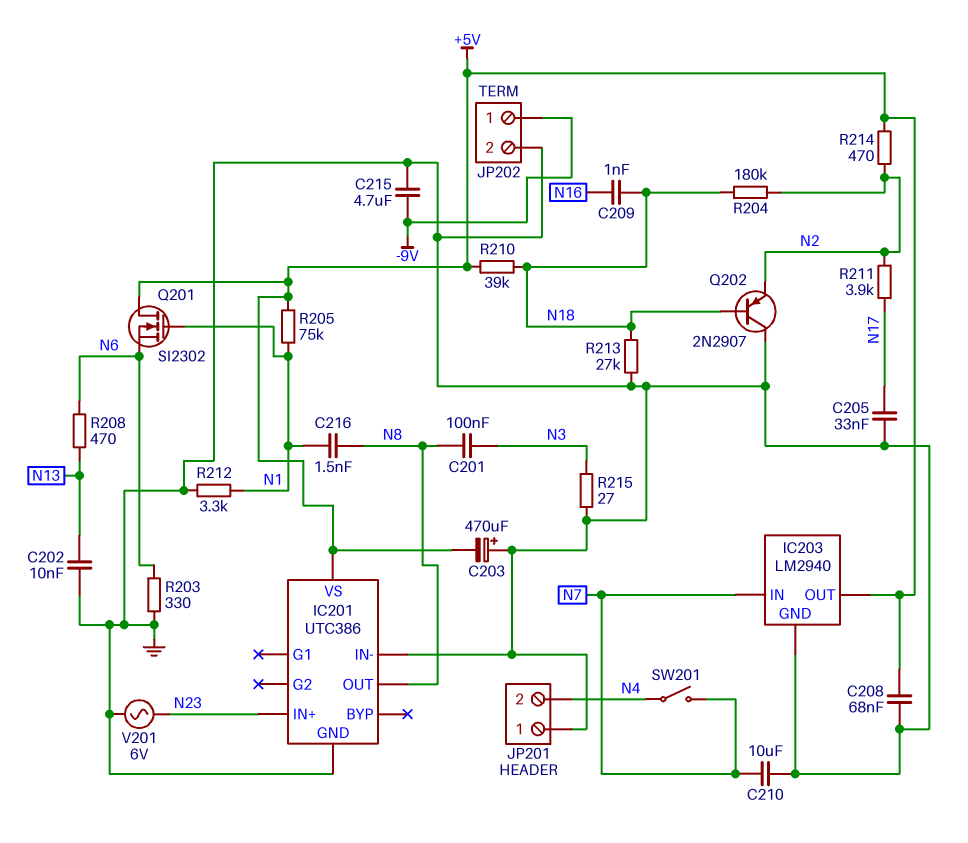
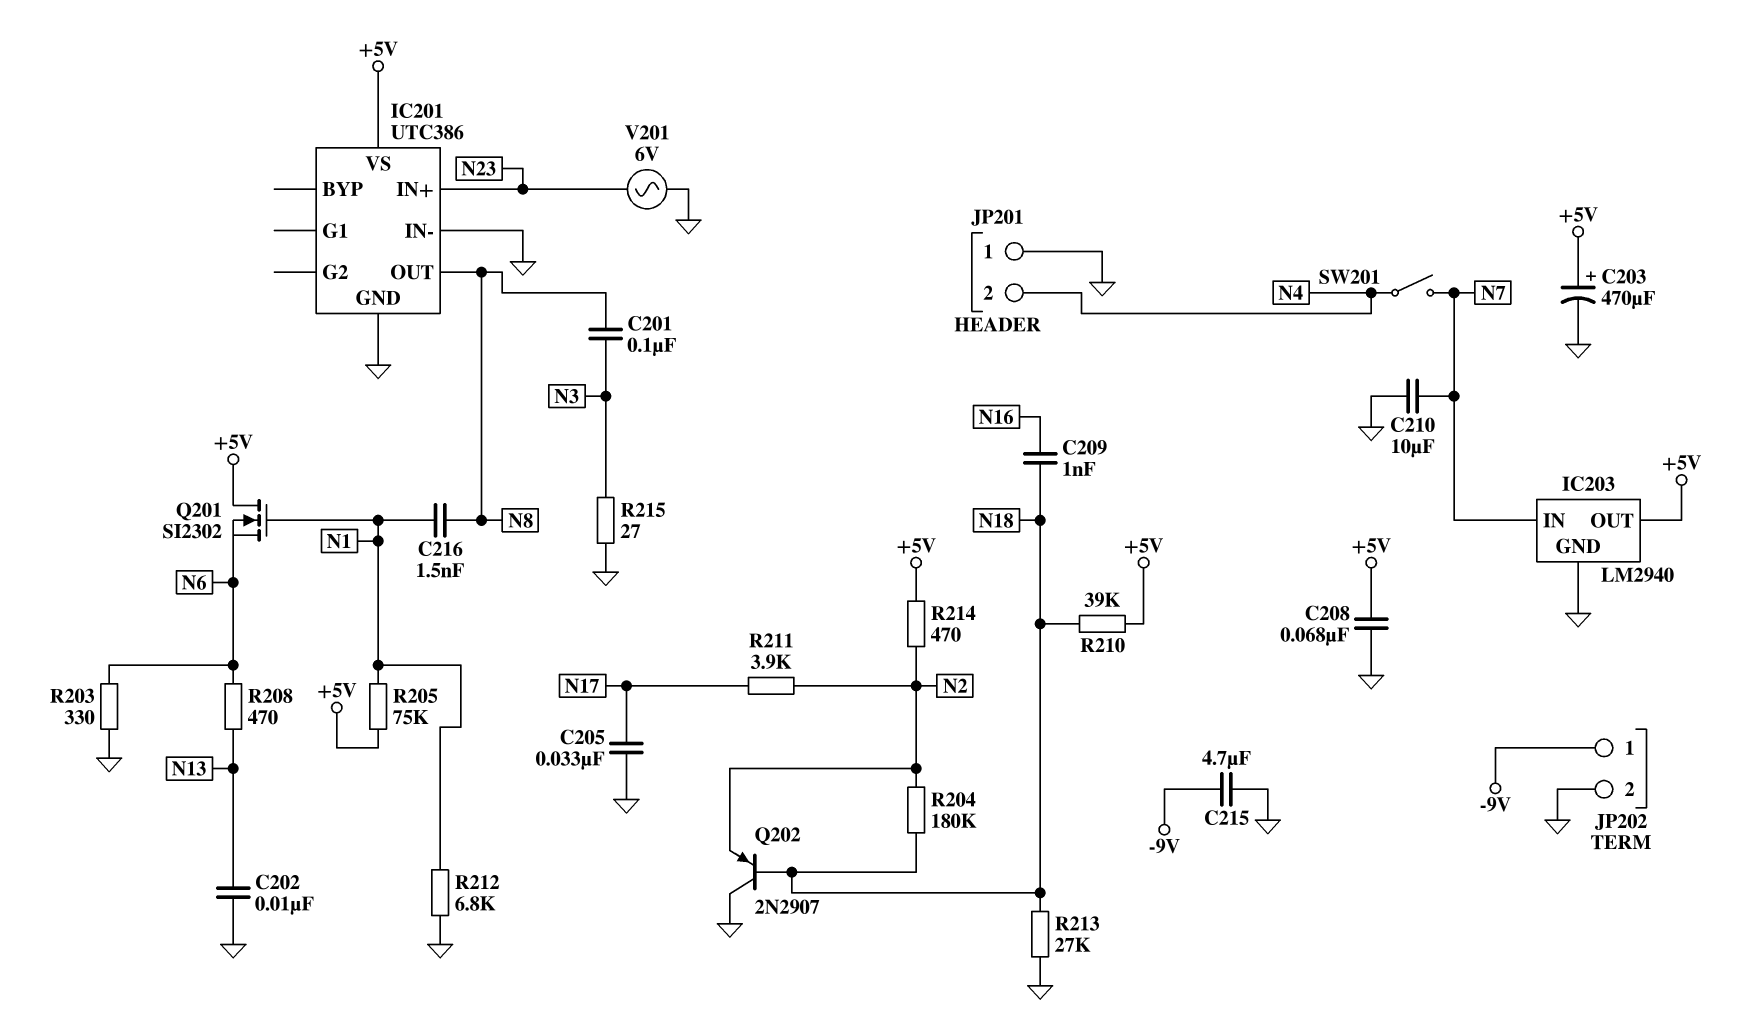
C203: 470uF (plus GND, minus +5V) -> 470uF (plus +5V, minus GND)
R212: 3.3k (GND, N1) -> 6.8k (GND, N1)

